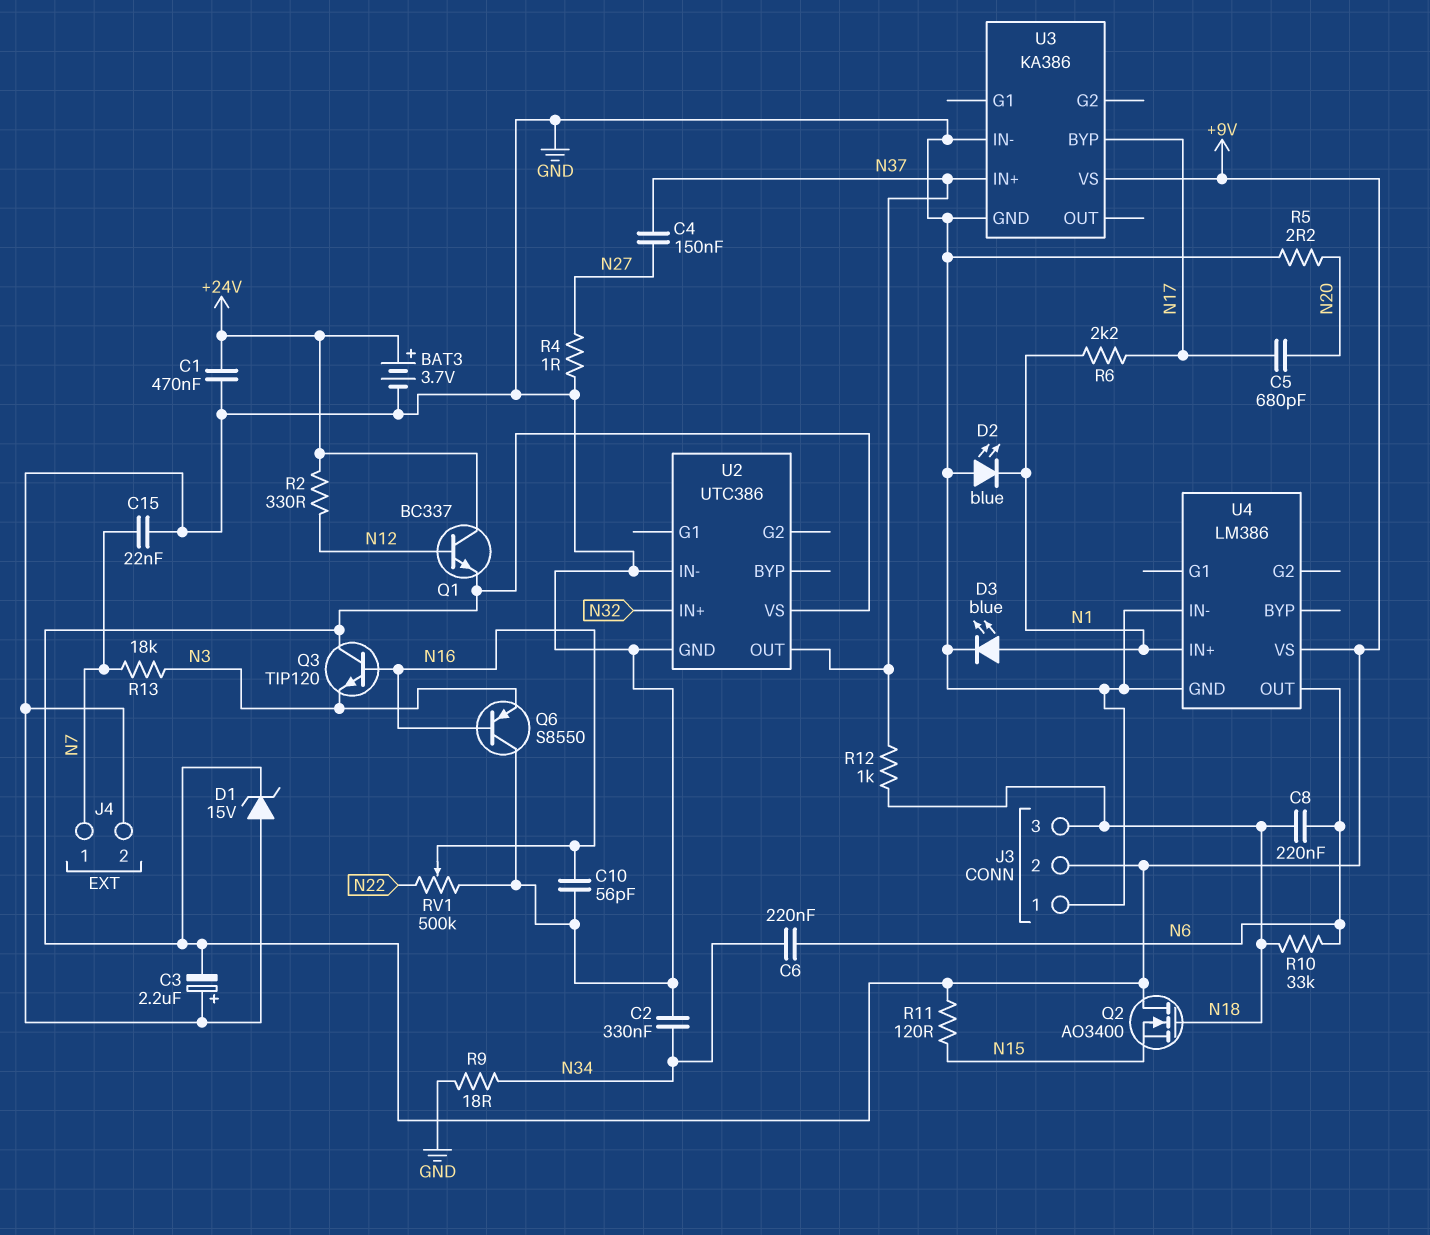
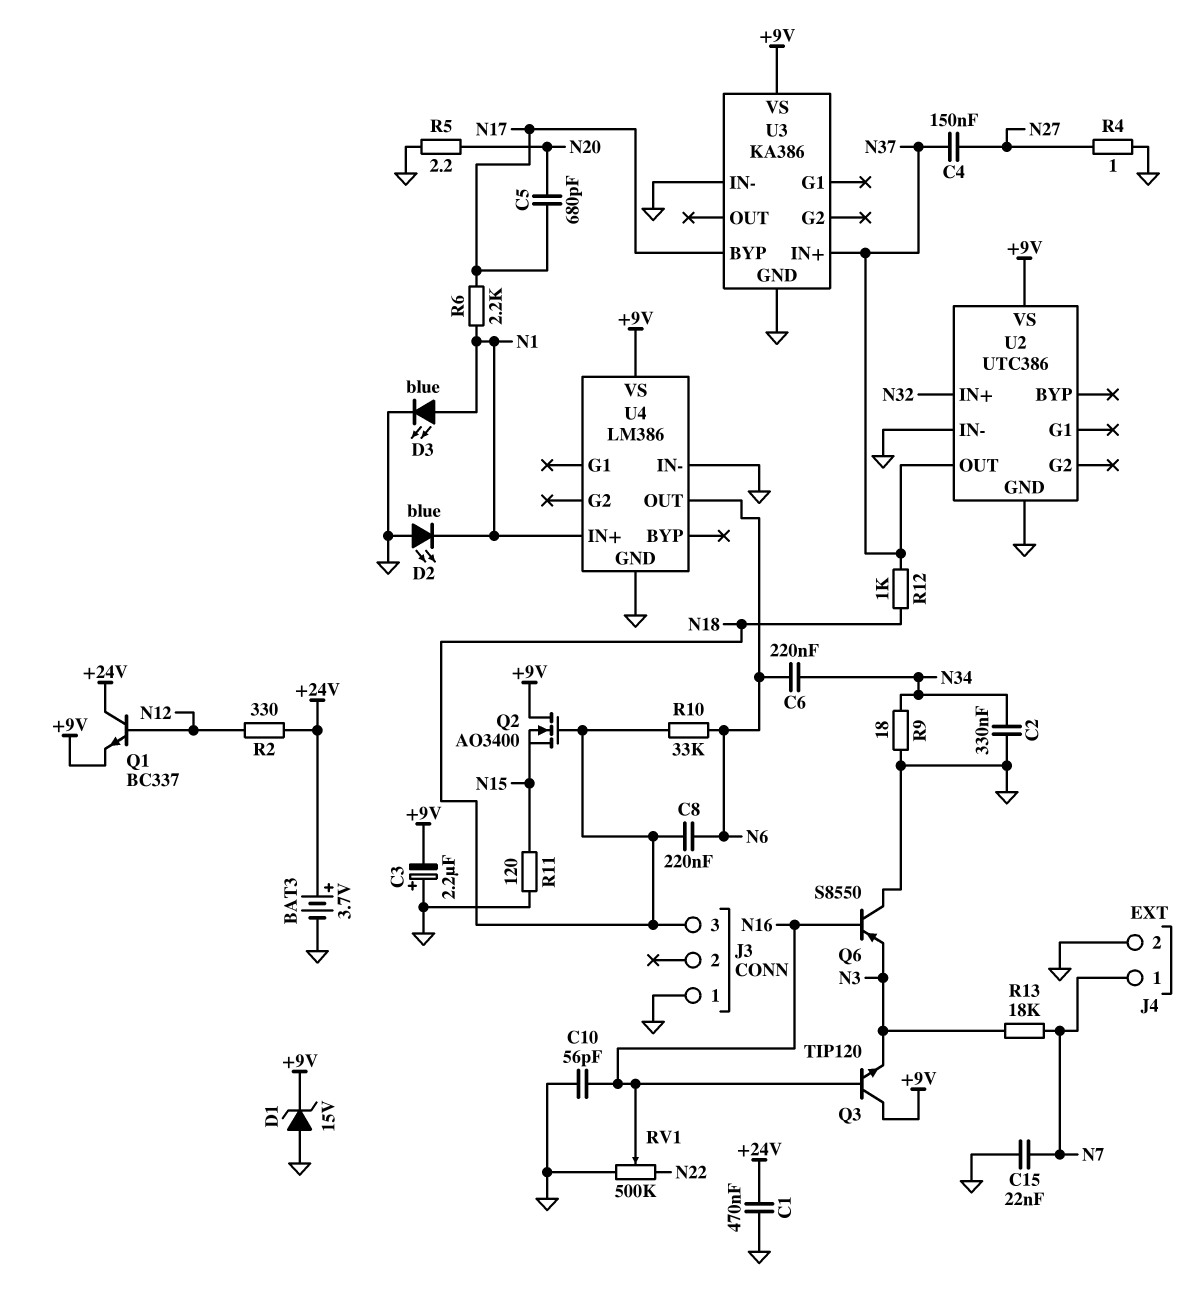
J3 pin 2: +9V -> none
R11: 120 (+9V, N15) -> 120 (GND, N15)

